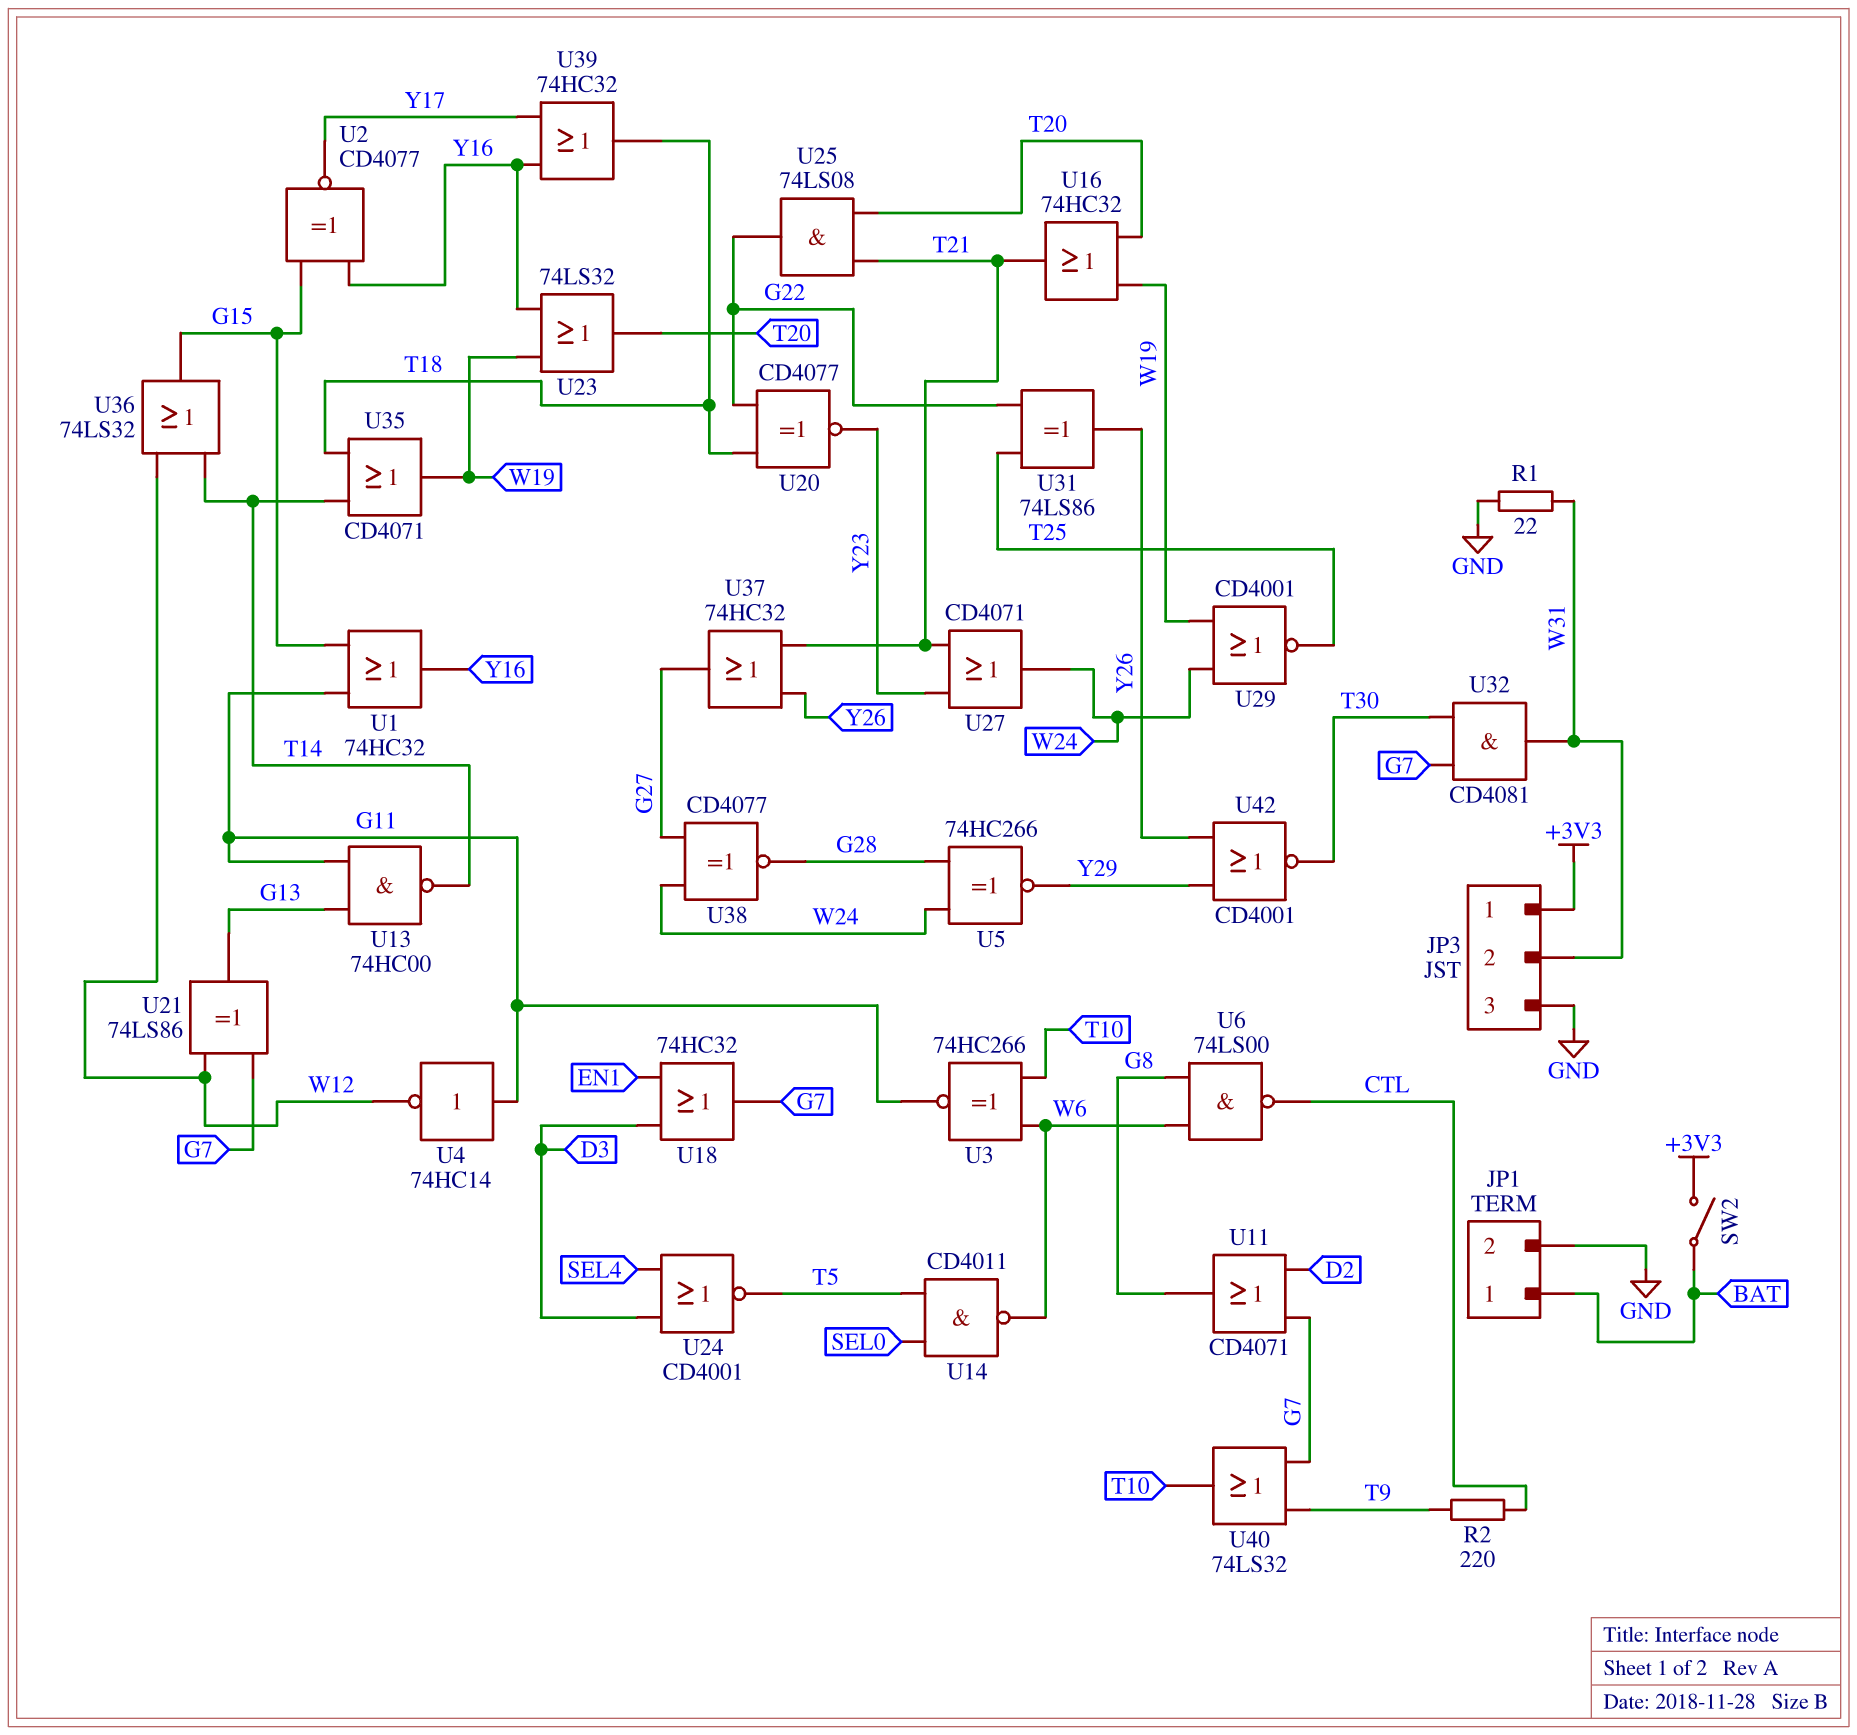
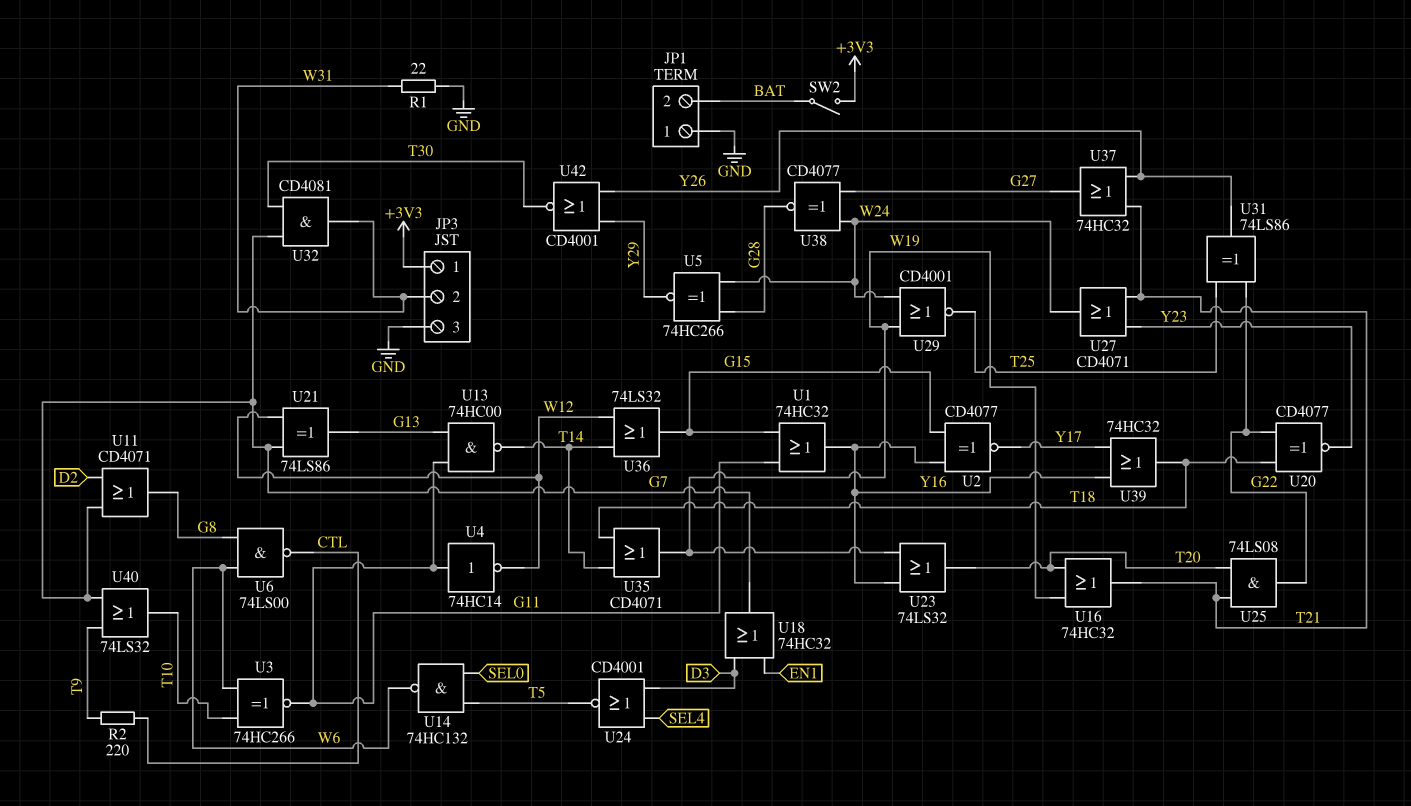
JP1 pin 1: BAT -> GND
JP1 pin 2: GND -> BAT
U14: NAND CD4011 (in SEL0, in T5, out W6) -> NAND 74HC132 (in SEL0, in T5, out W6)

